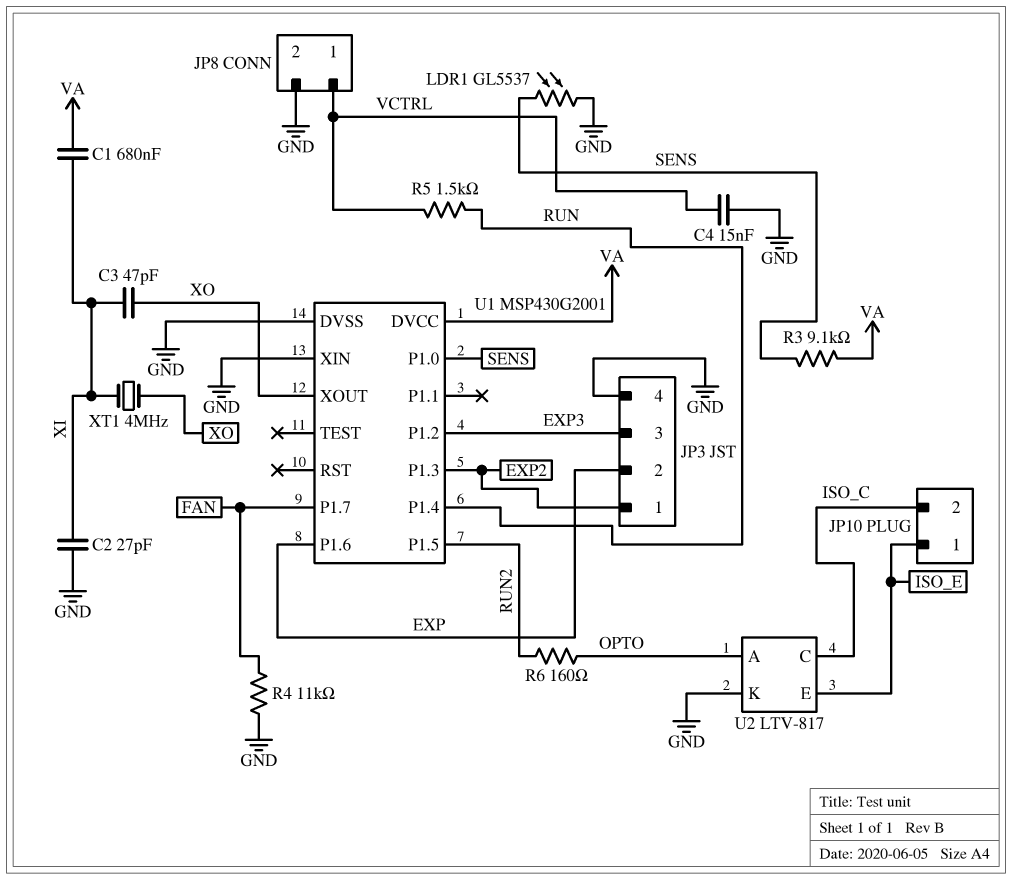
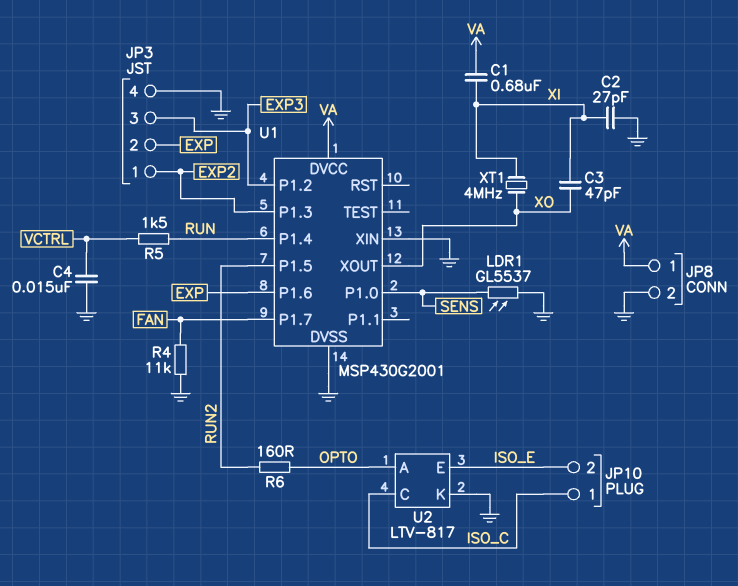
JP8 pin 1: VCTRL -> VA
JP10 pin 1: ISO_E -> ISO_C
JP10 pin 2: ISO_C -> ISO_E
R3: 9.1k (SENS, VA) -> none

